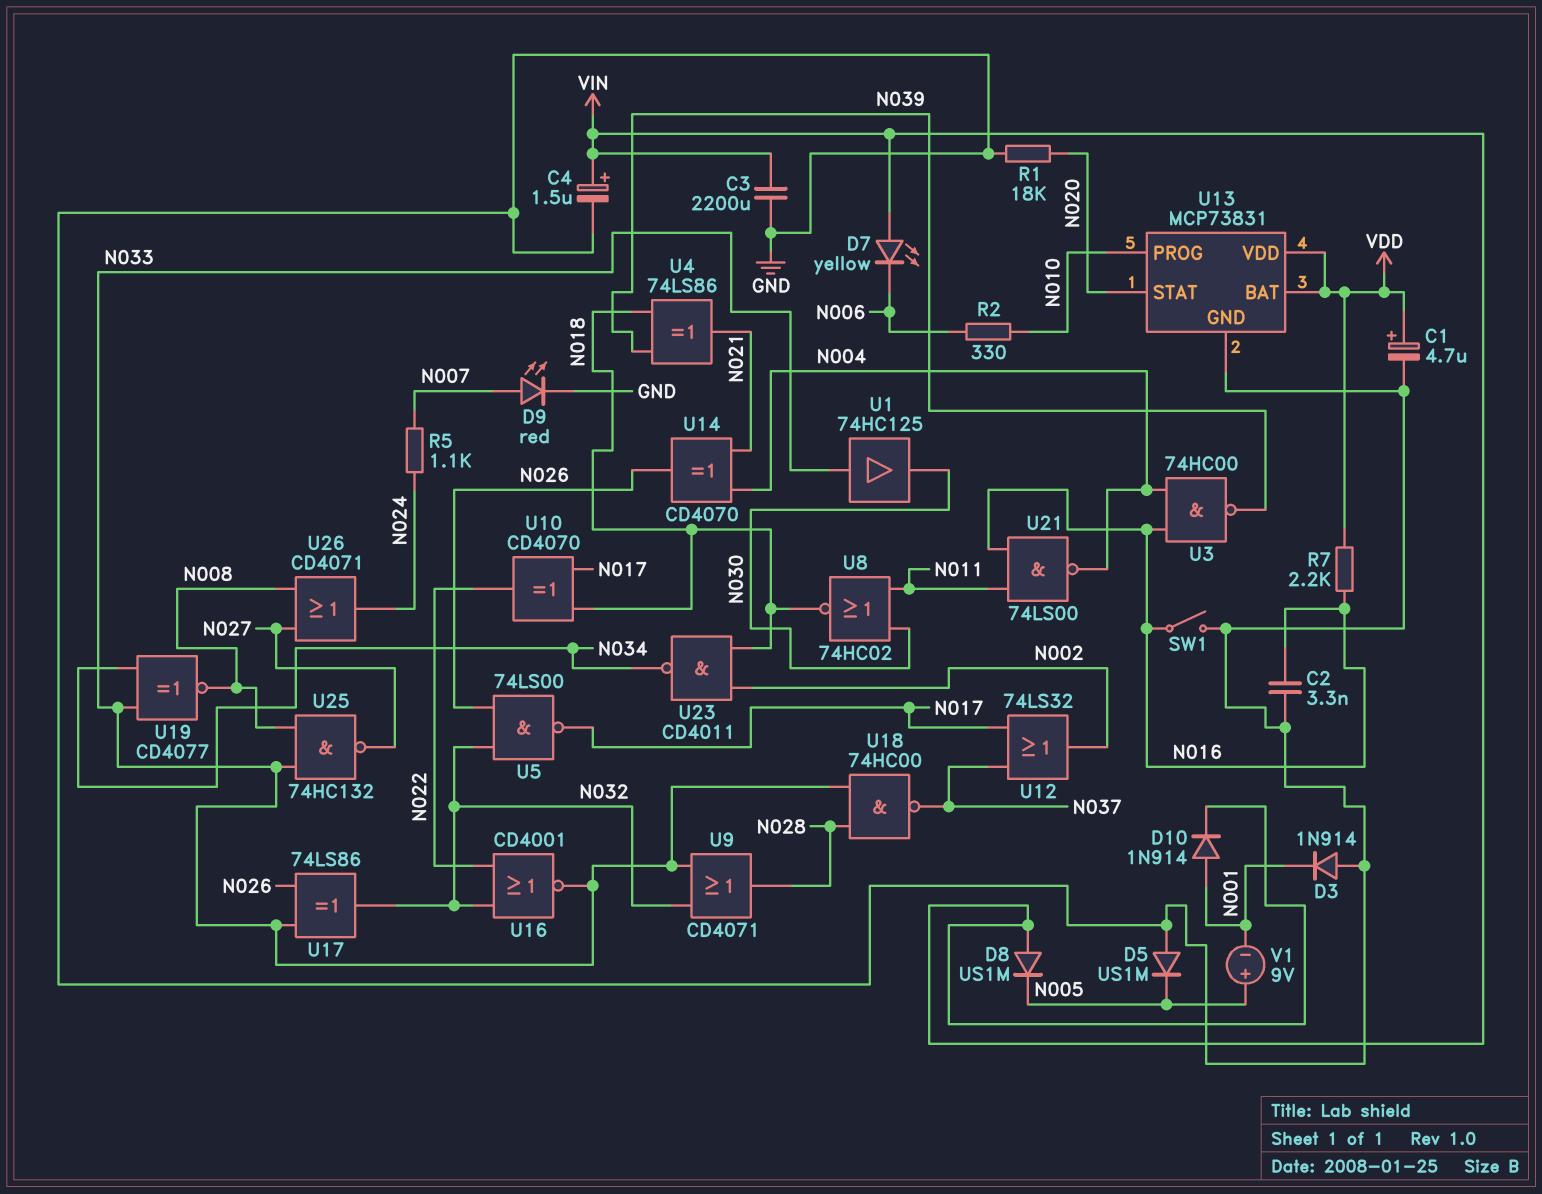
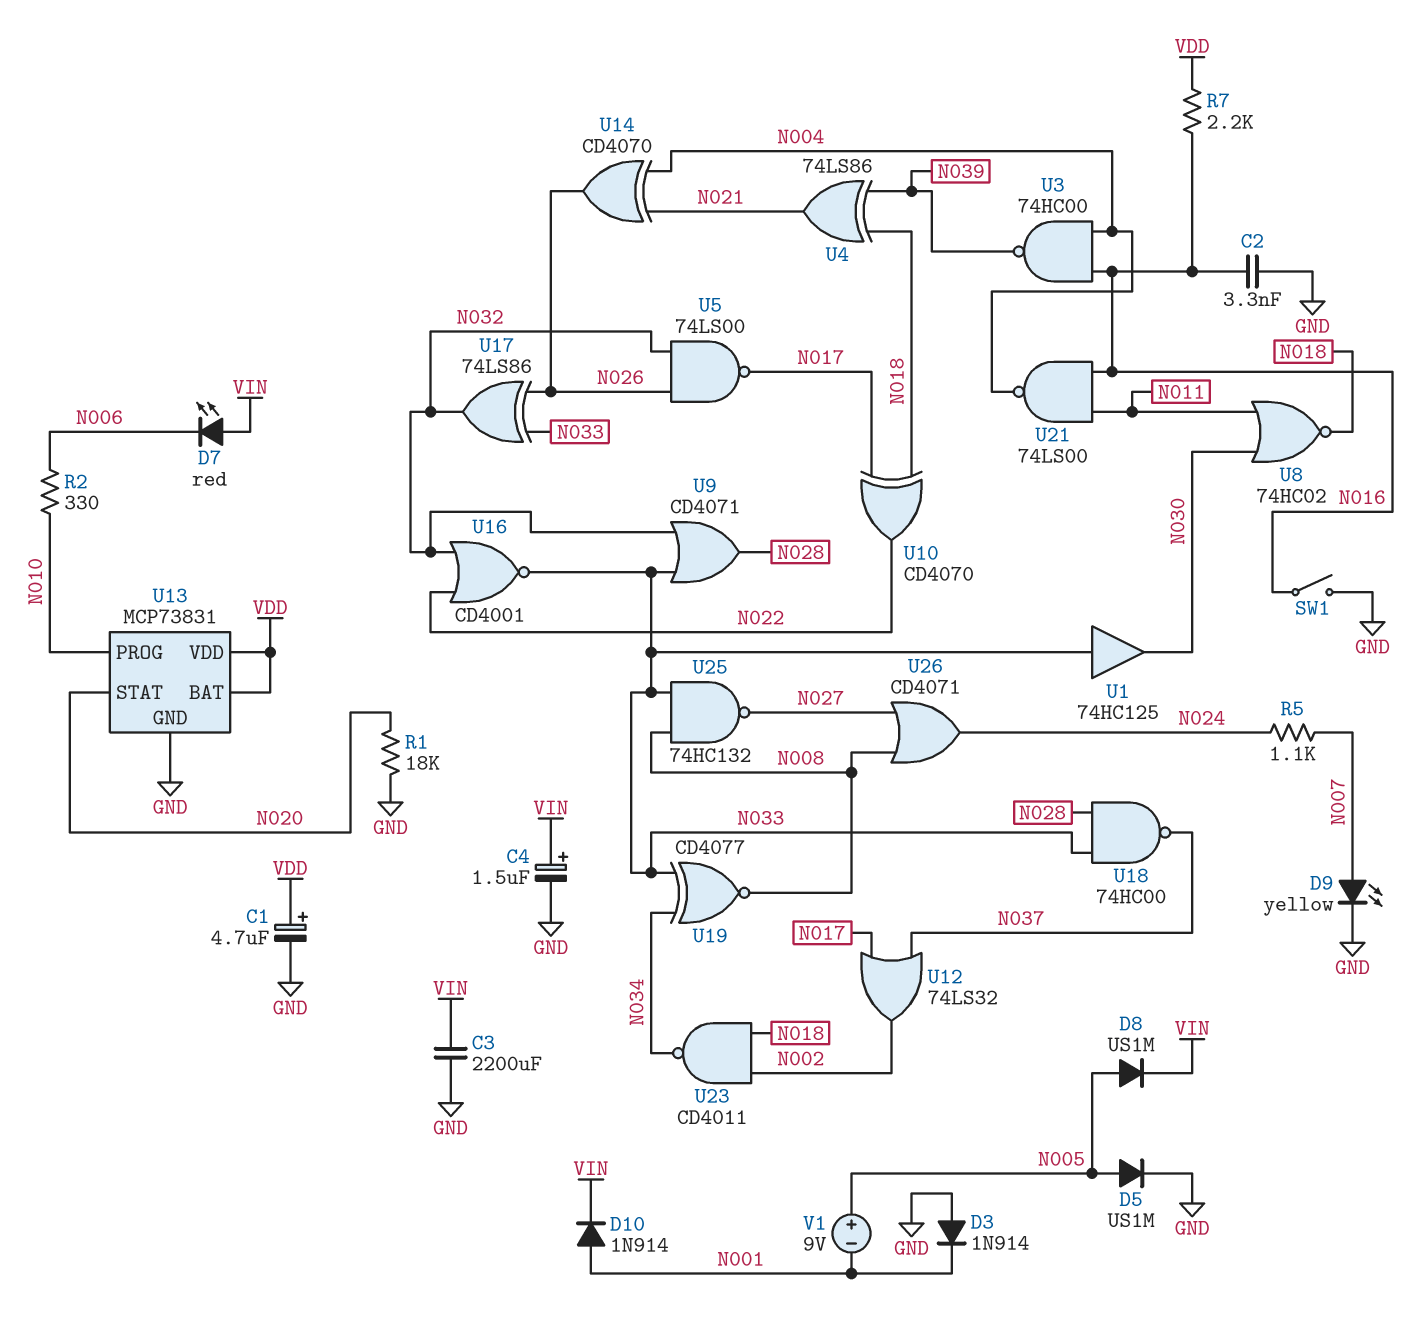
D5: diode US1M (A GND, K N005) -> diode US1M (A N005, K GND)
D7: LED yellow (A VIN, K N006) -> LED red (A VIN, K N006)
D8: diode US1M (A VIN, K N005) -> diode US1M (A N005, K VIN)
D9: LED red (A N007, K GND) -> LED yellow (A N007, K GND)

